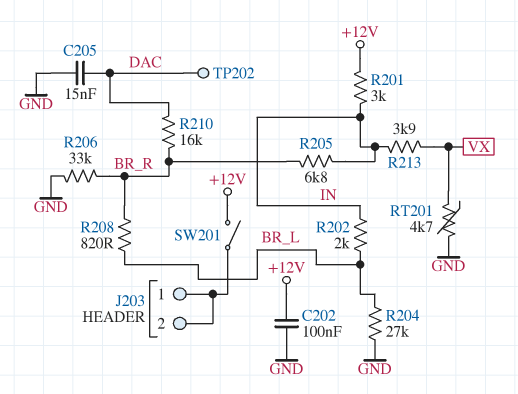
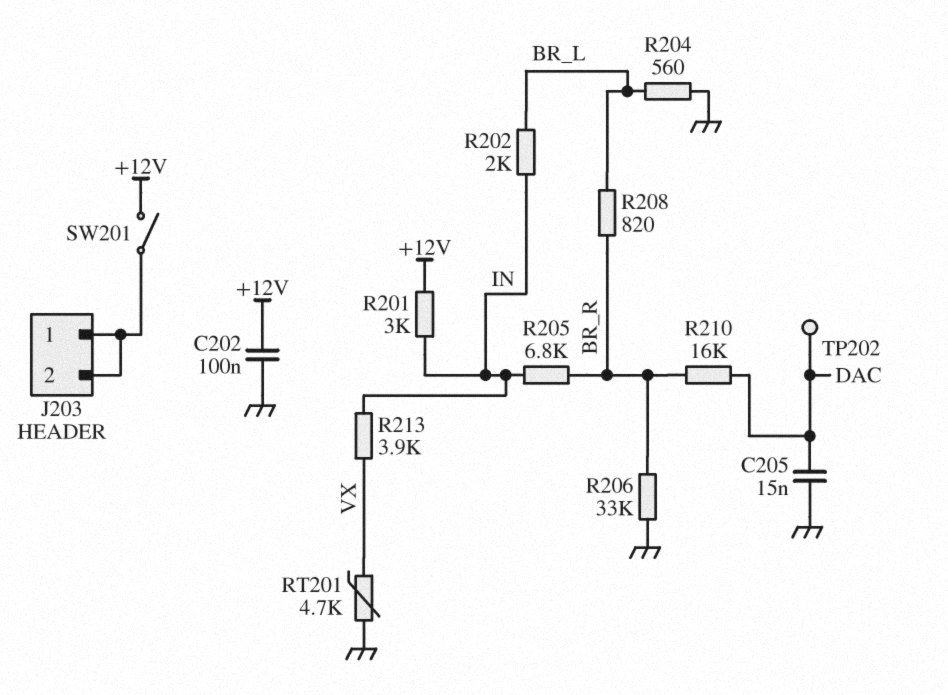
R204: 27k (BR_L, GND) -> 560 (BR_L, GND)

